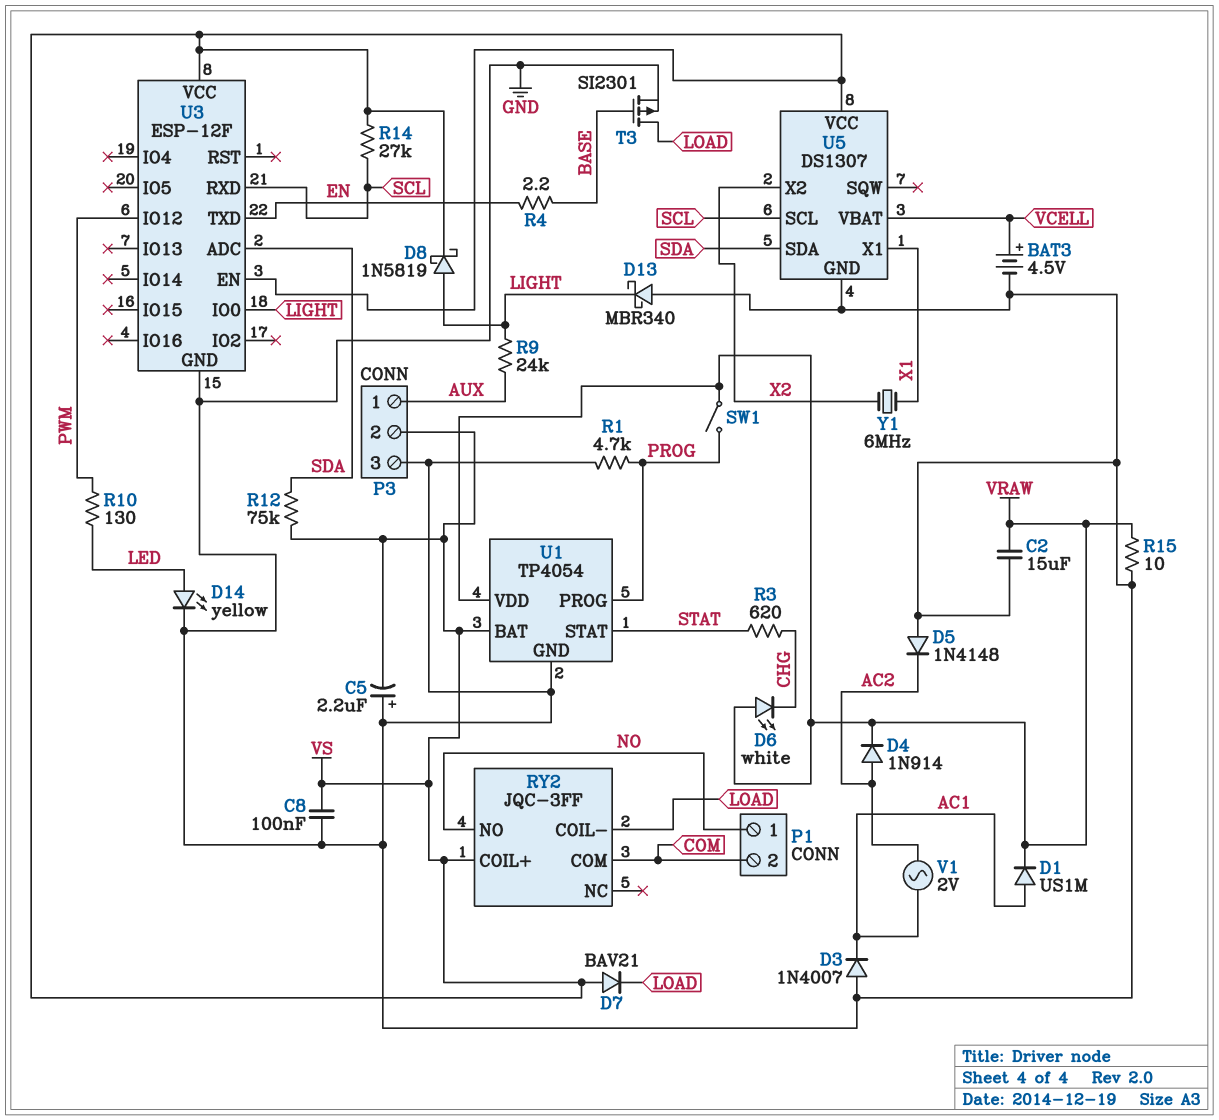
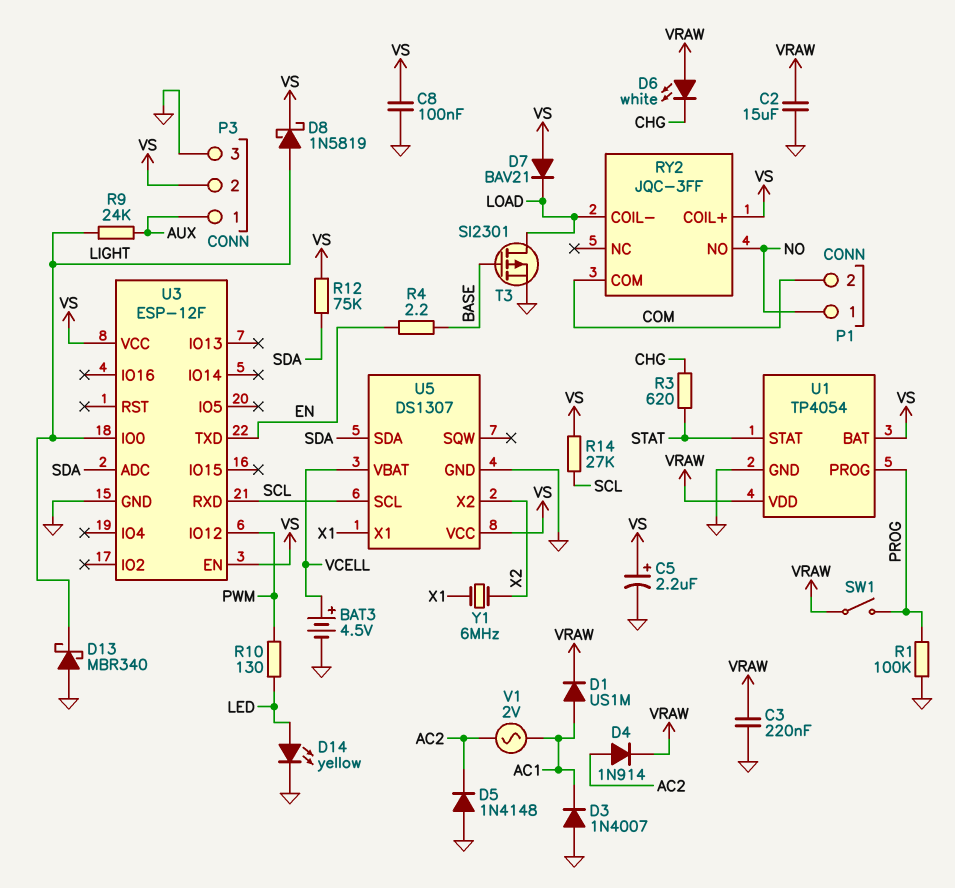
C3: none -> 220nF (GND, VRAW)
C5: 2.2uF (plus GND, minus VS) -> 2.2uF (plus VS, minus GND)
R1: 4.7k (GND, PROG) -> 100k (GND, PROG)
R15: 10 (GND, VRAW) -> none

